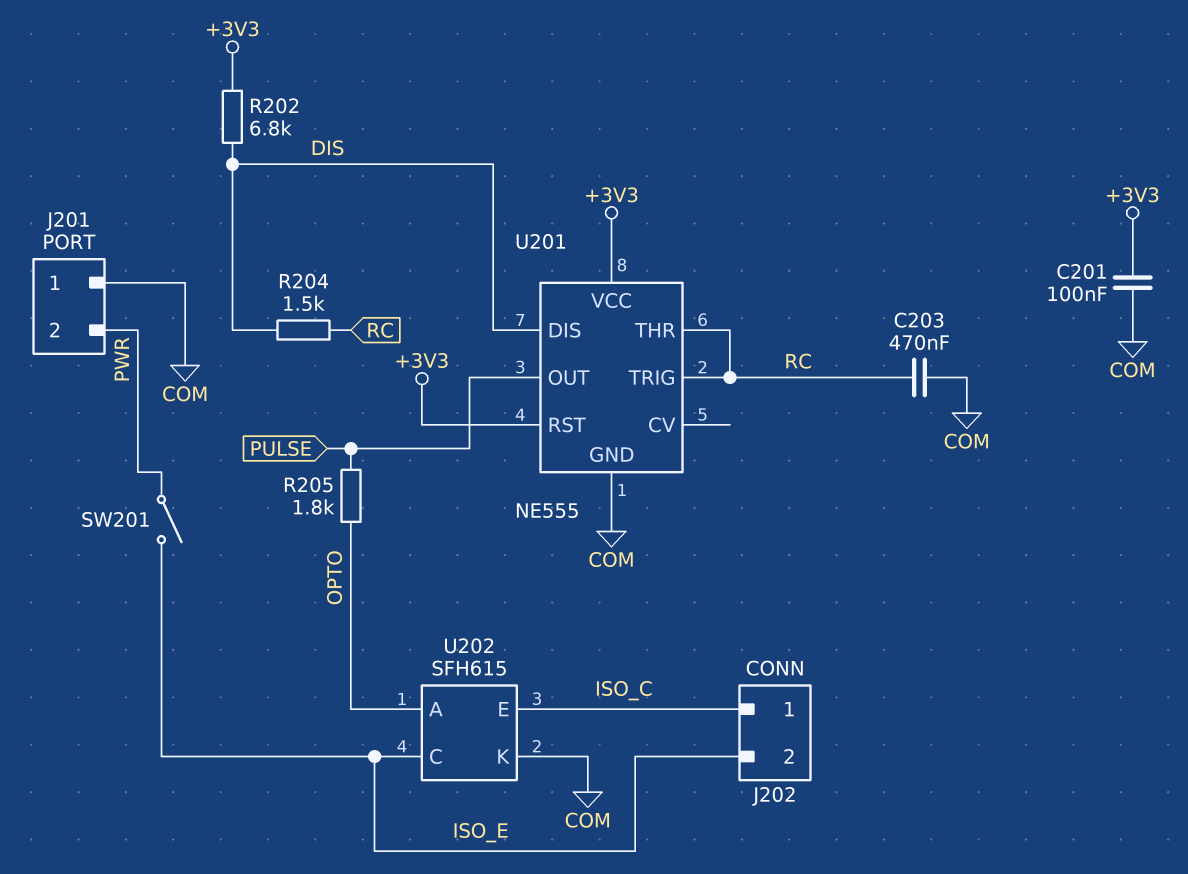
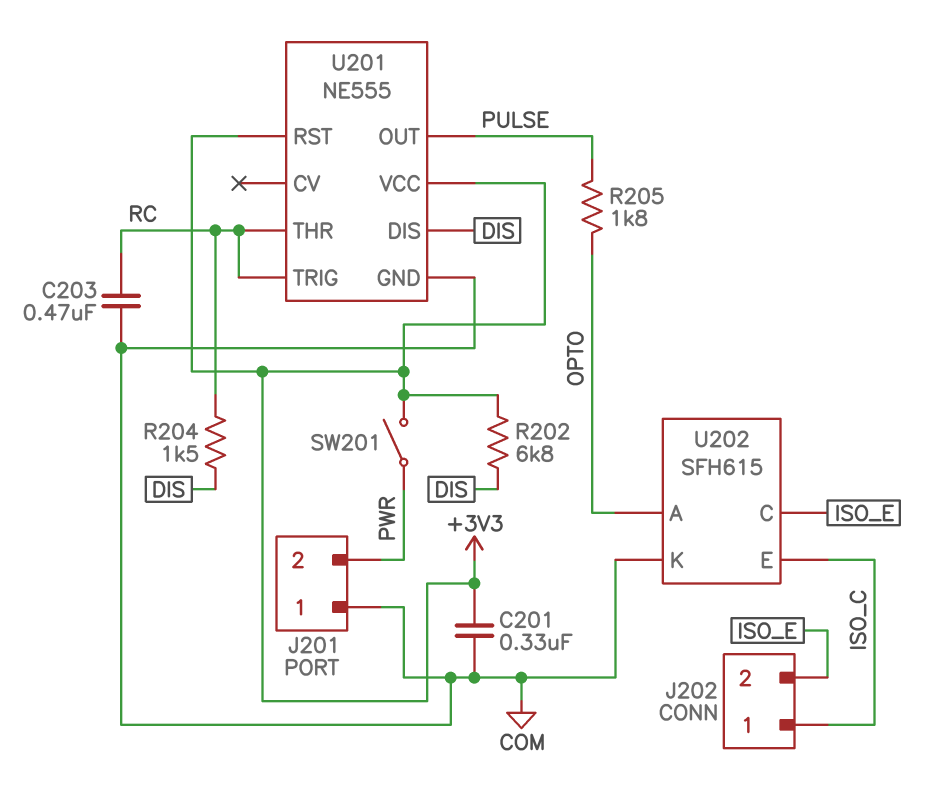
C201: 100nF (+3V3, COM) -> 330nF (+3V3, COM)
SW201: switch (ISO_E, PWR) -> switch (+3V3, PWR)

